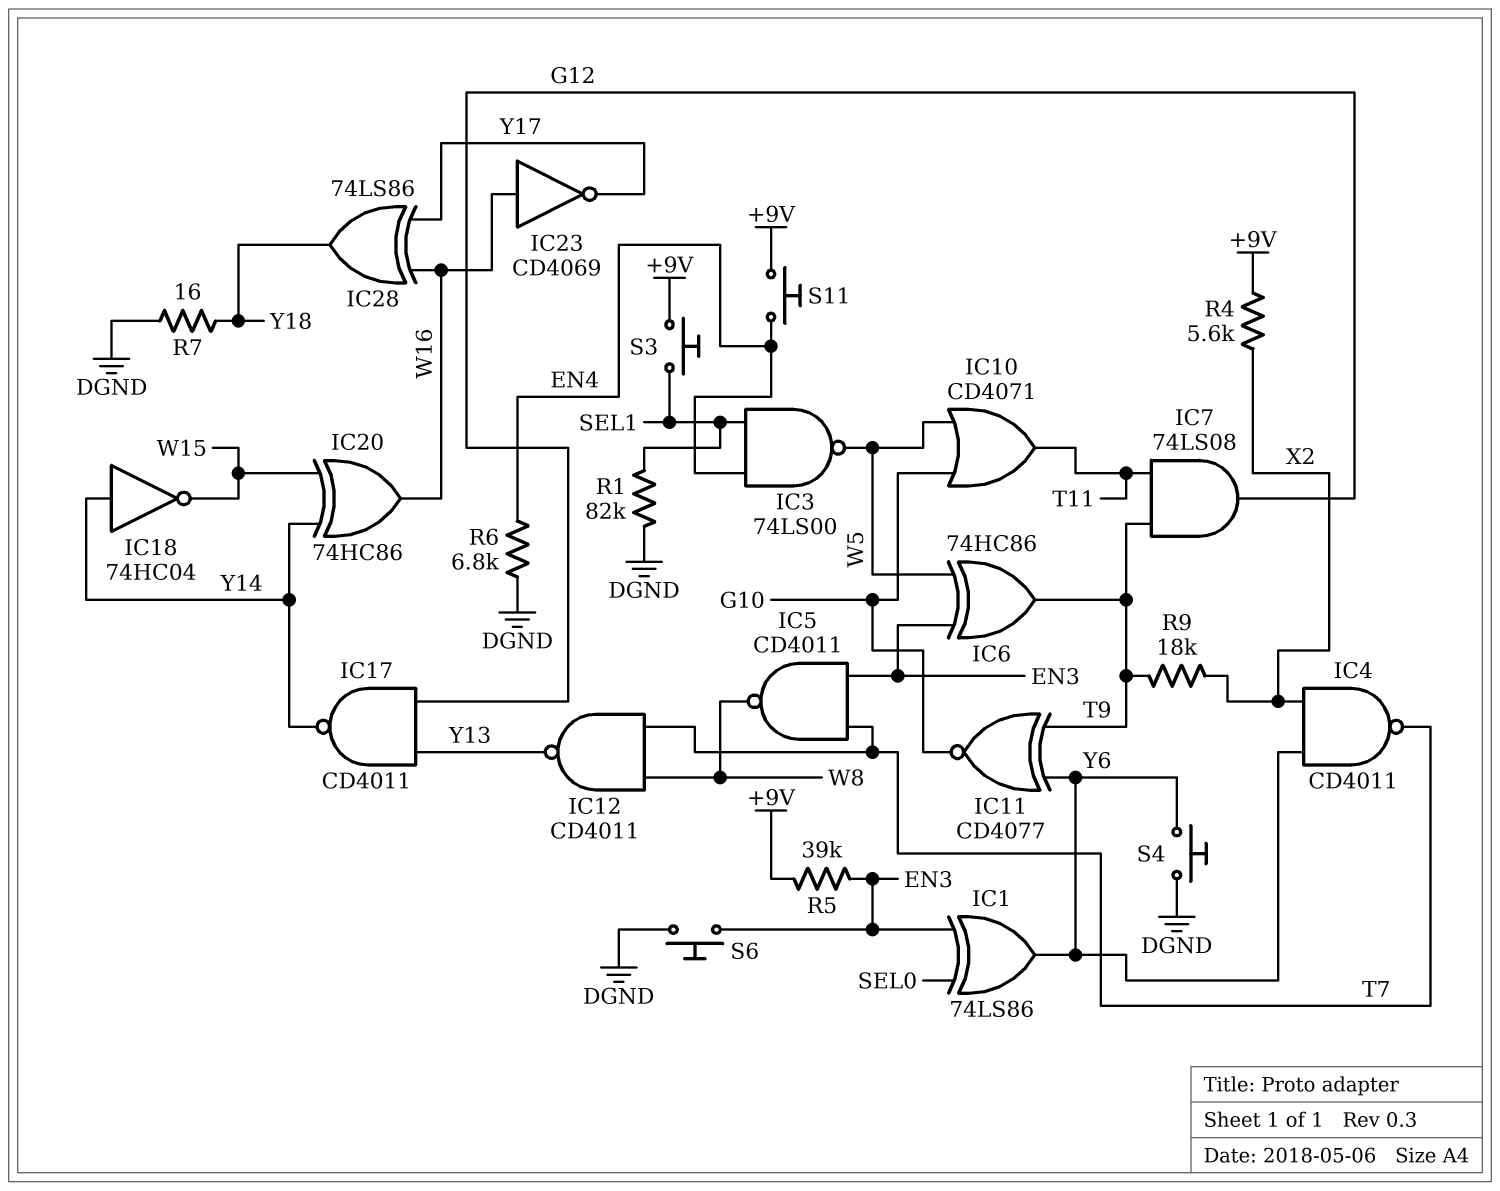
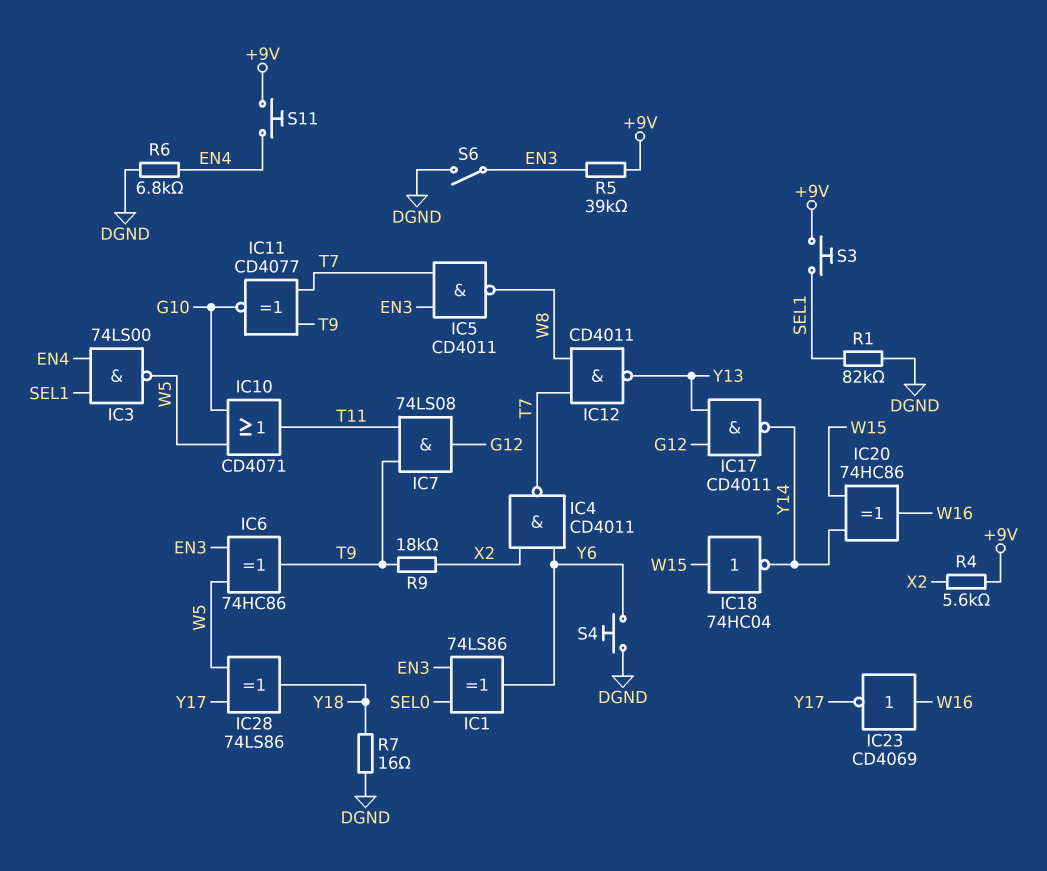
IC11: XNOR CD4077 (in T9, in Y6, out G10) -> XNOR CD4077 (in T7, in T9, out G10)
IC18: NOT 74HC04 (in Y14, out W15) -> NOT 74HC04 (in W15, out Y14)
IC28: XOR 74LS86 (in W16, in Y17, out Y18) -> XOR 74LS86 (in W5, in Y17, out Y18)
S6: button (DGND, EN3) -> switch (DGND, EN3)

